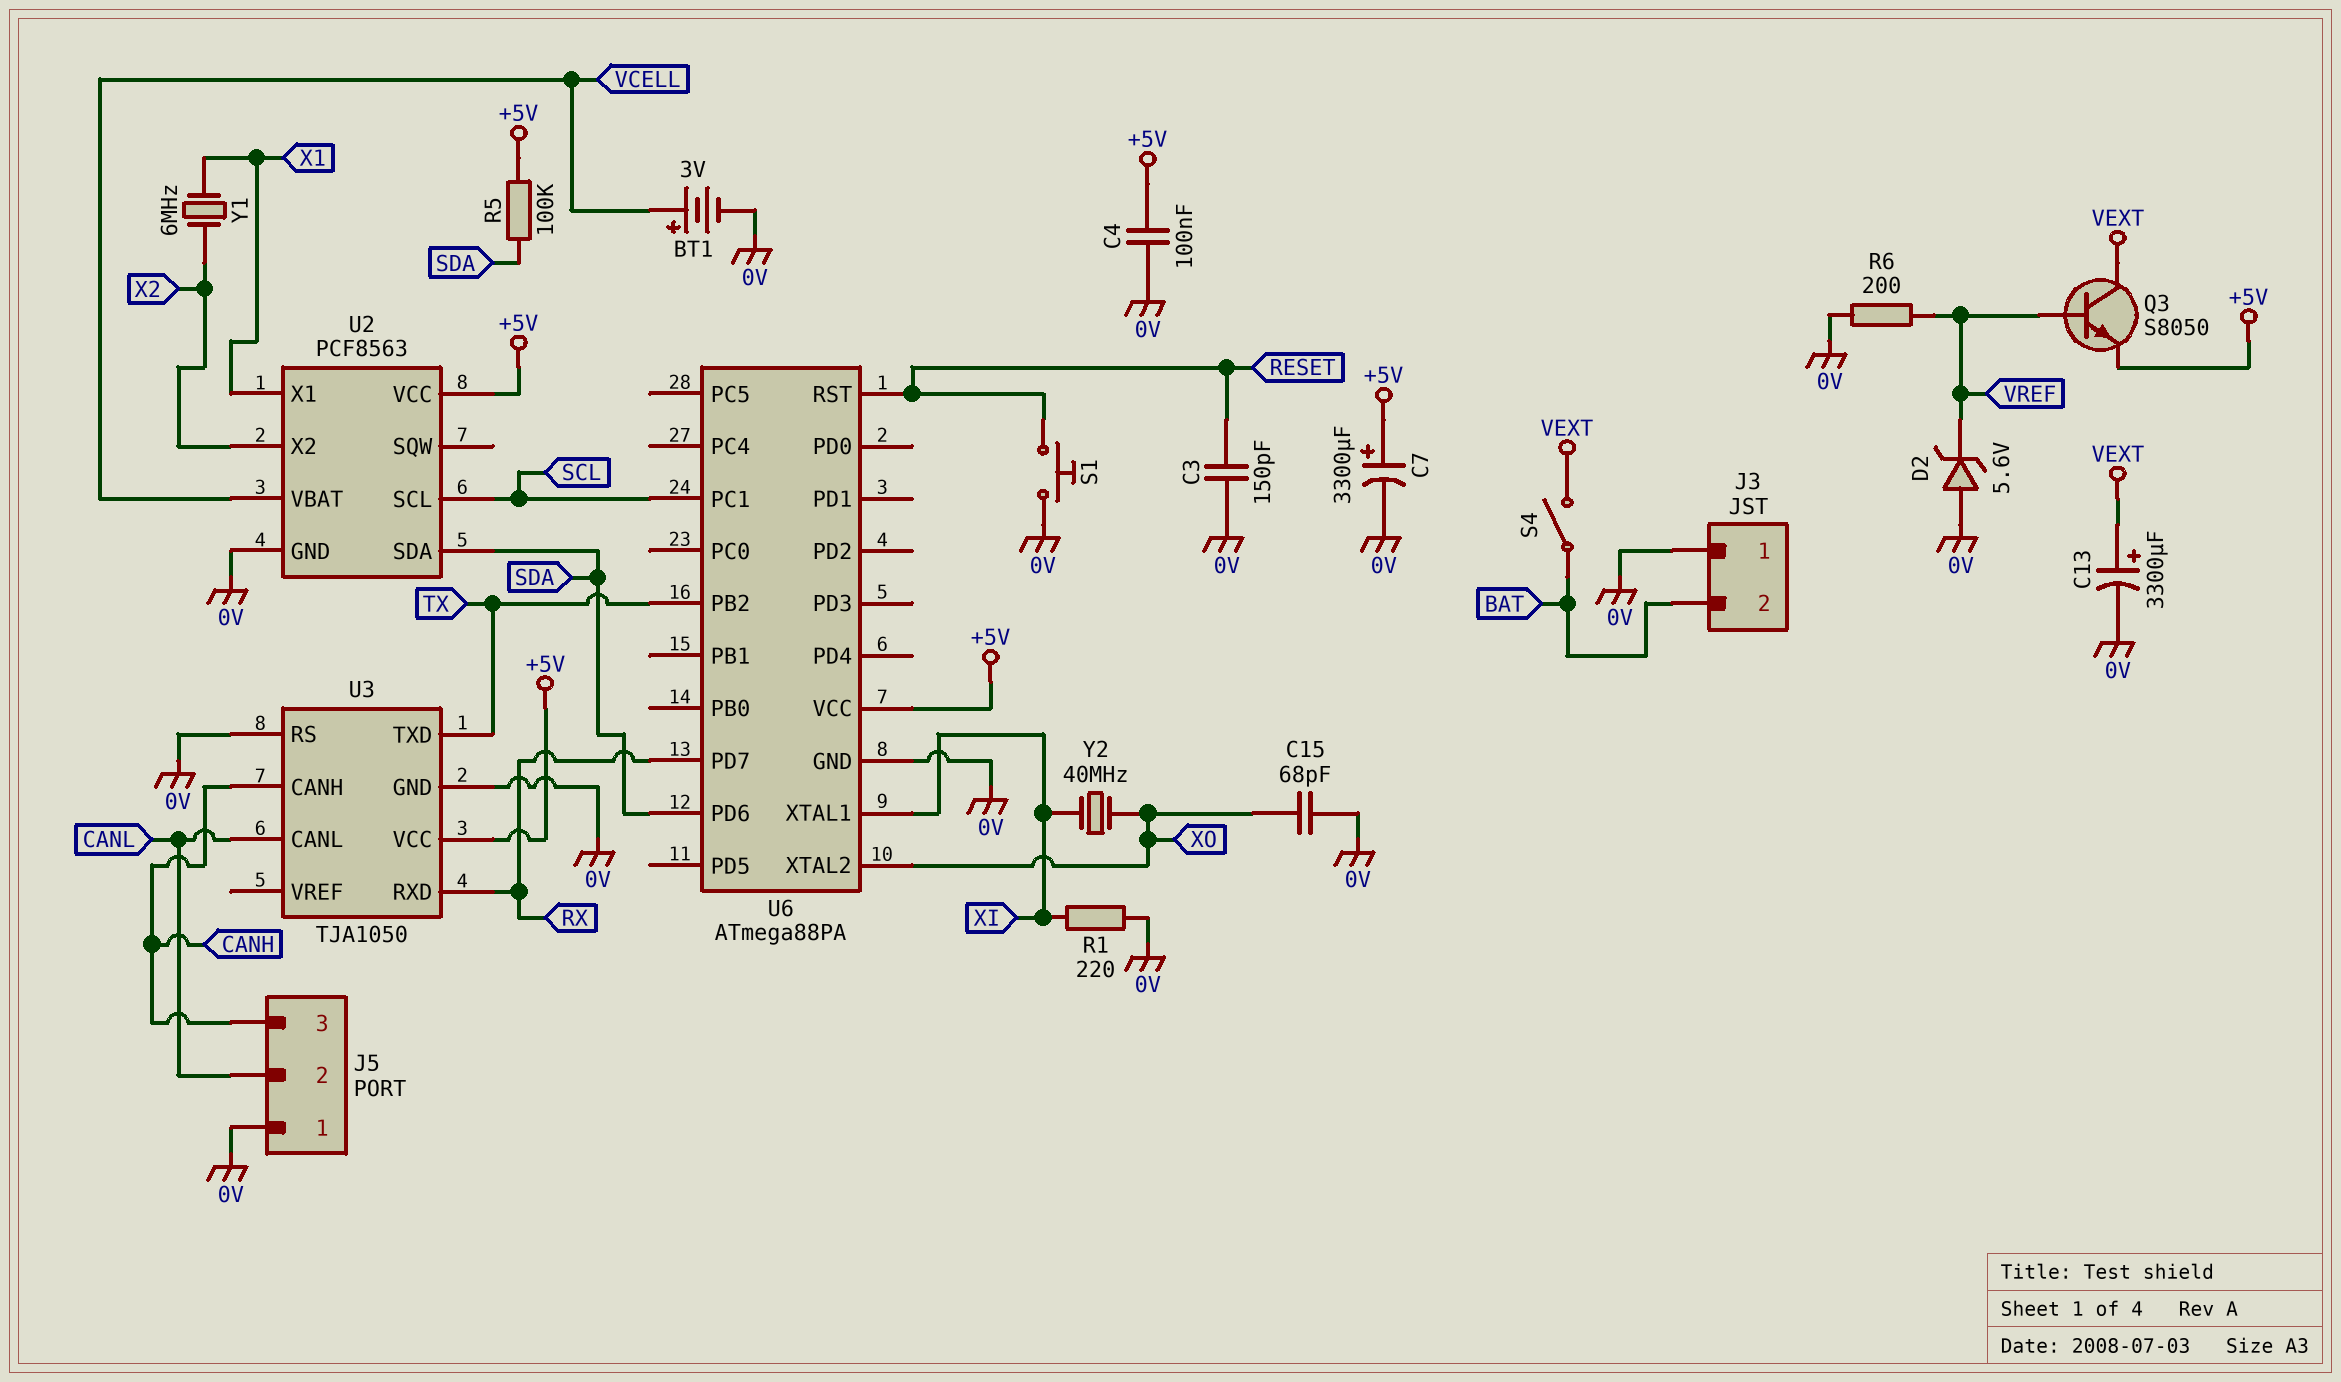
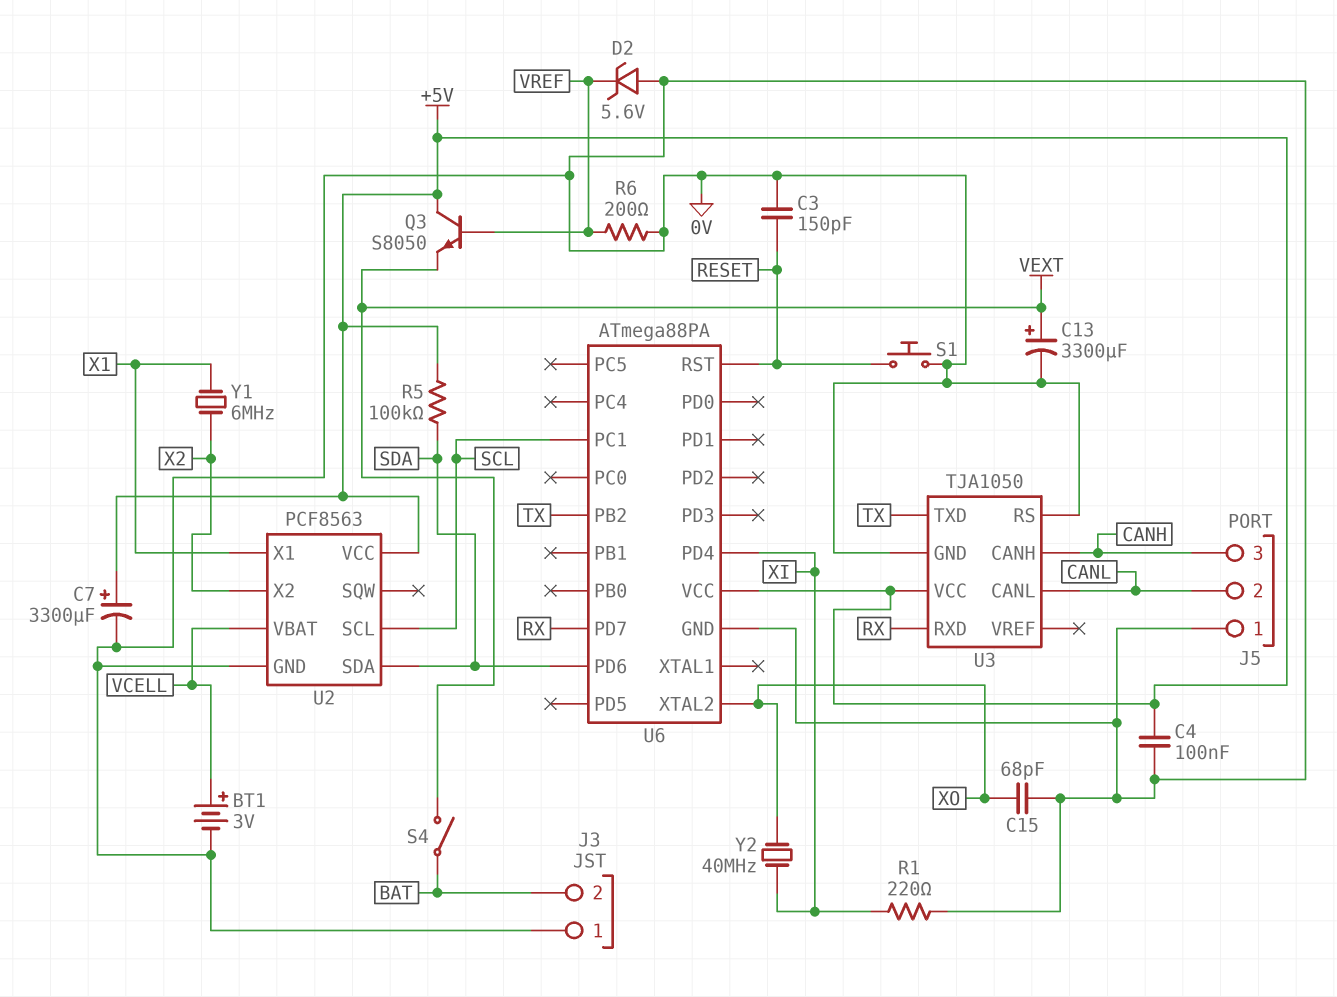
Q3: NPN S8050 (B VREF, C VEXT, E +5V) -> NPN S8050 (B VREF, C +5V, E VEXT)
U6 pin PD4: none -> XI
U6 pin XTAL1: XI -> none

